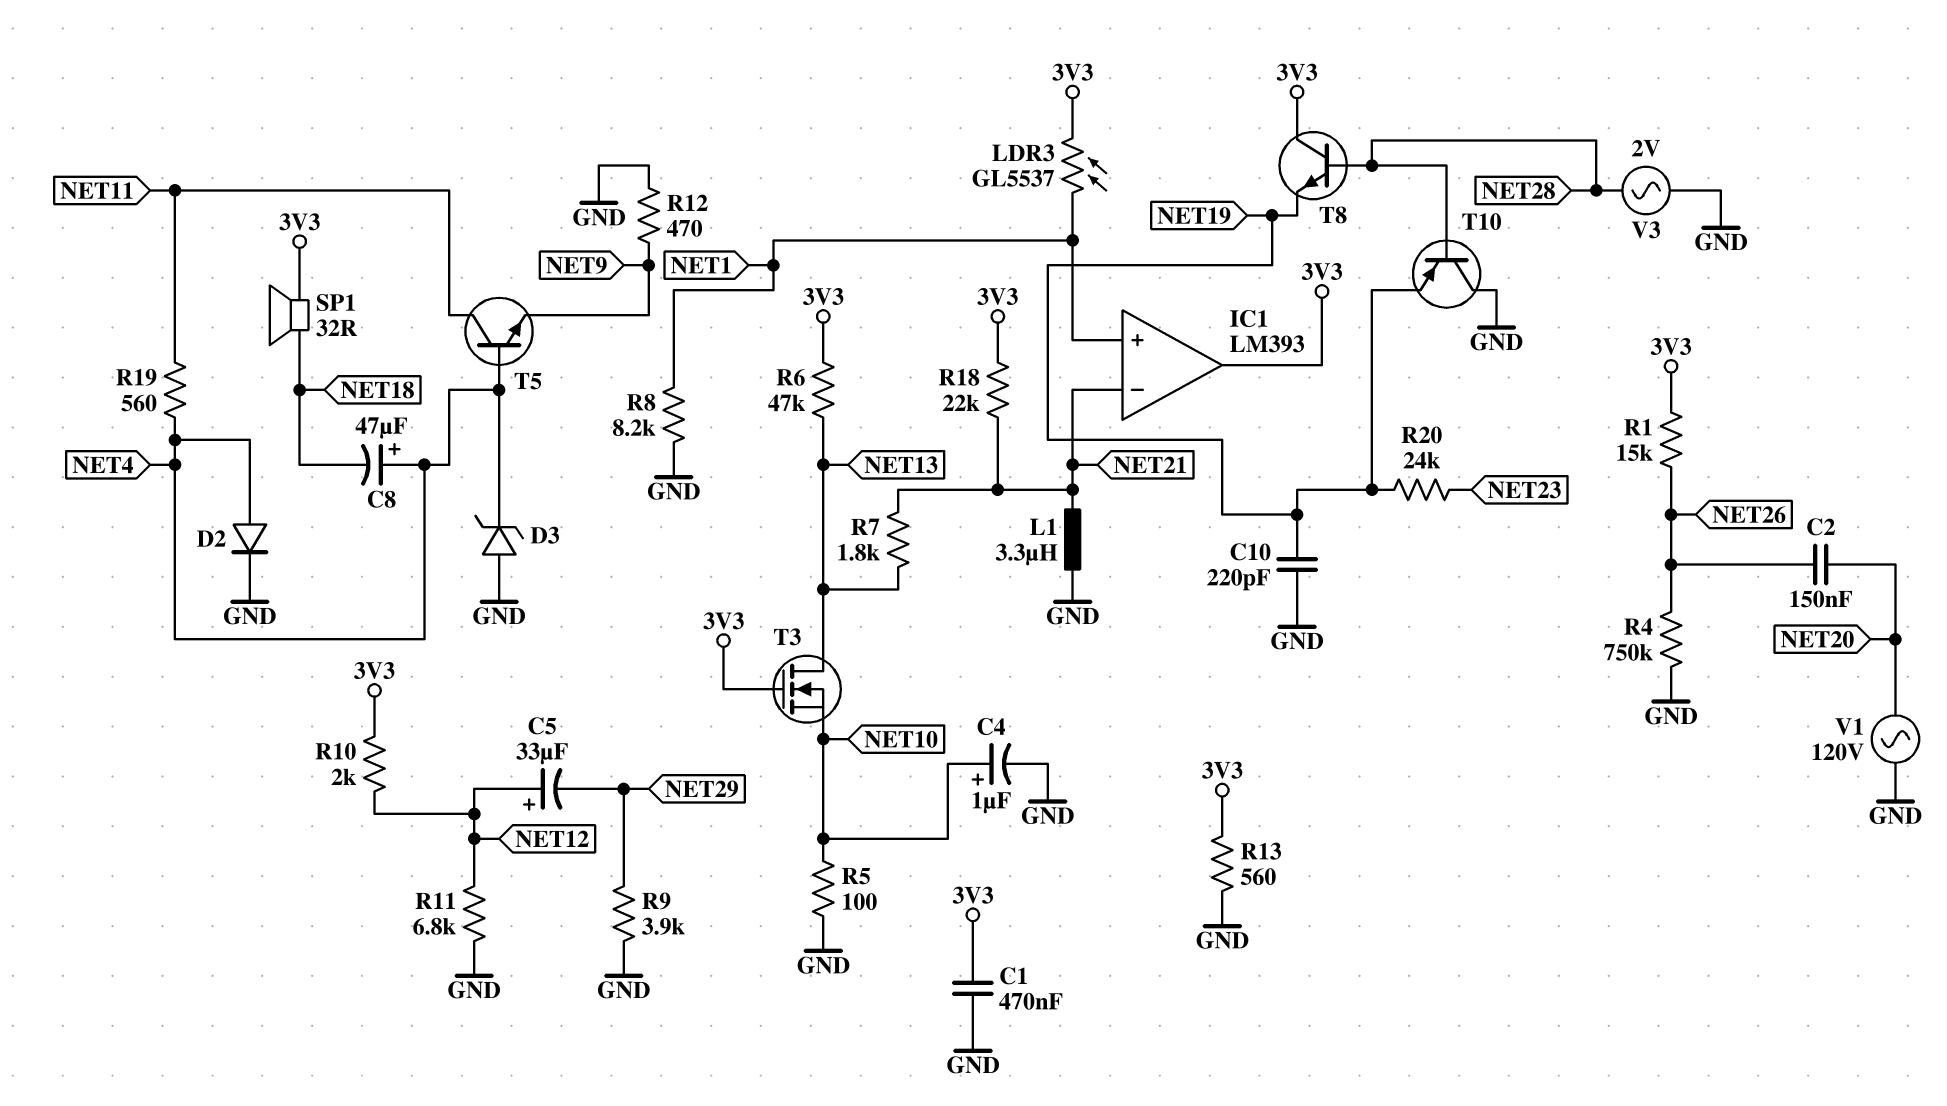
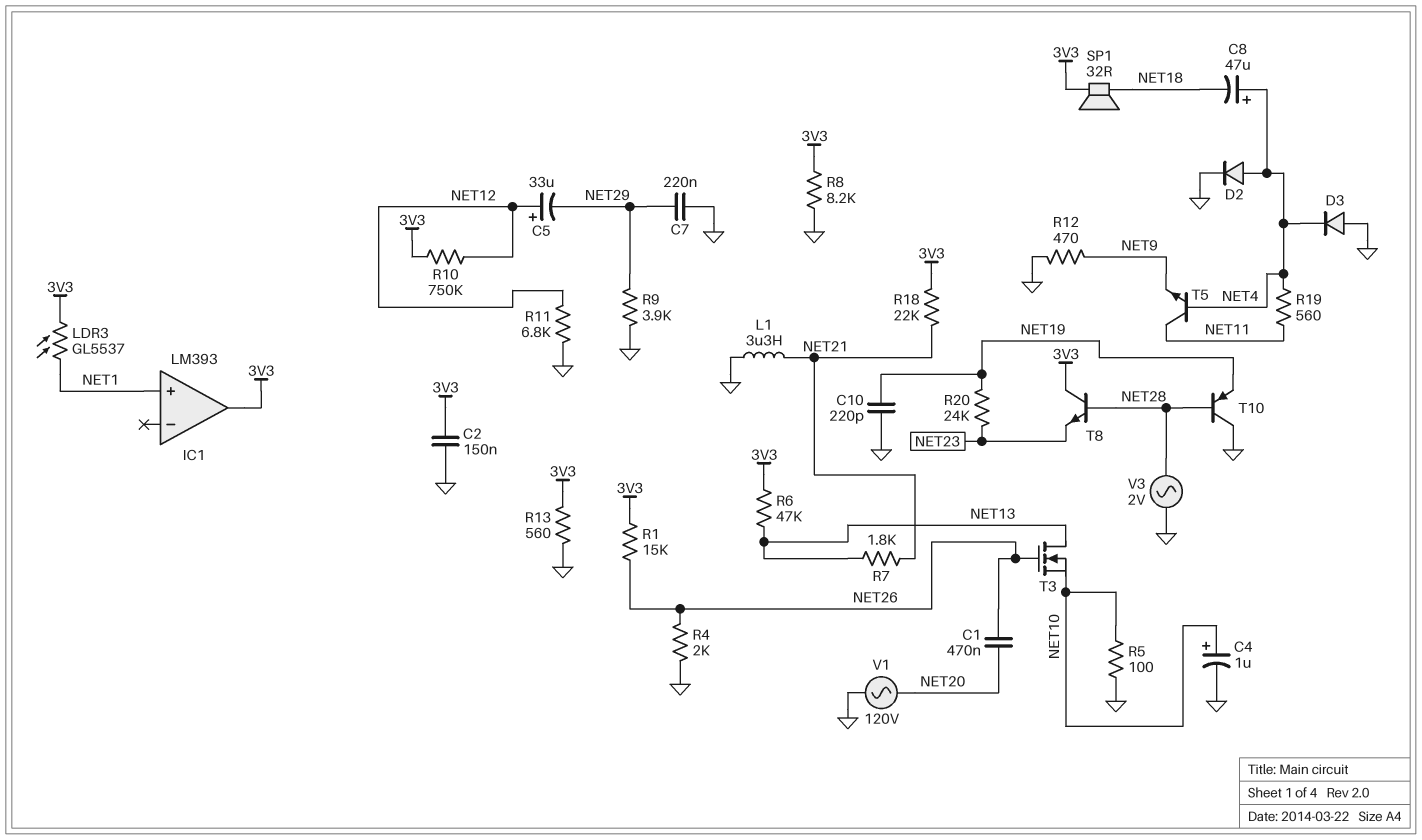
C1: 470nF (3V3, GND) -> 470nF (NET20, NET26)
C2: 150nF (NET20, NET26) -> 150nF (3V3, GND)
C7: none -> 220nF (GND, NET29)
D3: zener (A GND, K NET4) -> diode (A GND, K NET4)
IC1 pin in-: NET21 -> none
R4: 750k (GND, NET26) -> 2k (GND, NET26)
R8: 8.2k (GND, NET1) -> 8.2k (3V3, GND)
R10: 2k (3V3, NET12) -> 750k (3V3, NET12)
T3: NMOS (G 3V3, D NET13, S NET10) -> NMOS (G NET26, D NET13, S NET10)
T8: NPN (B NET28, C 3V3, E NET19) -> NPN (B NET28, C 3V3, E NET23)

